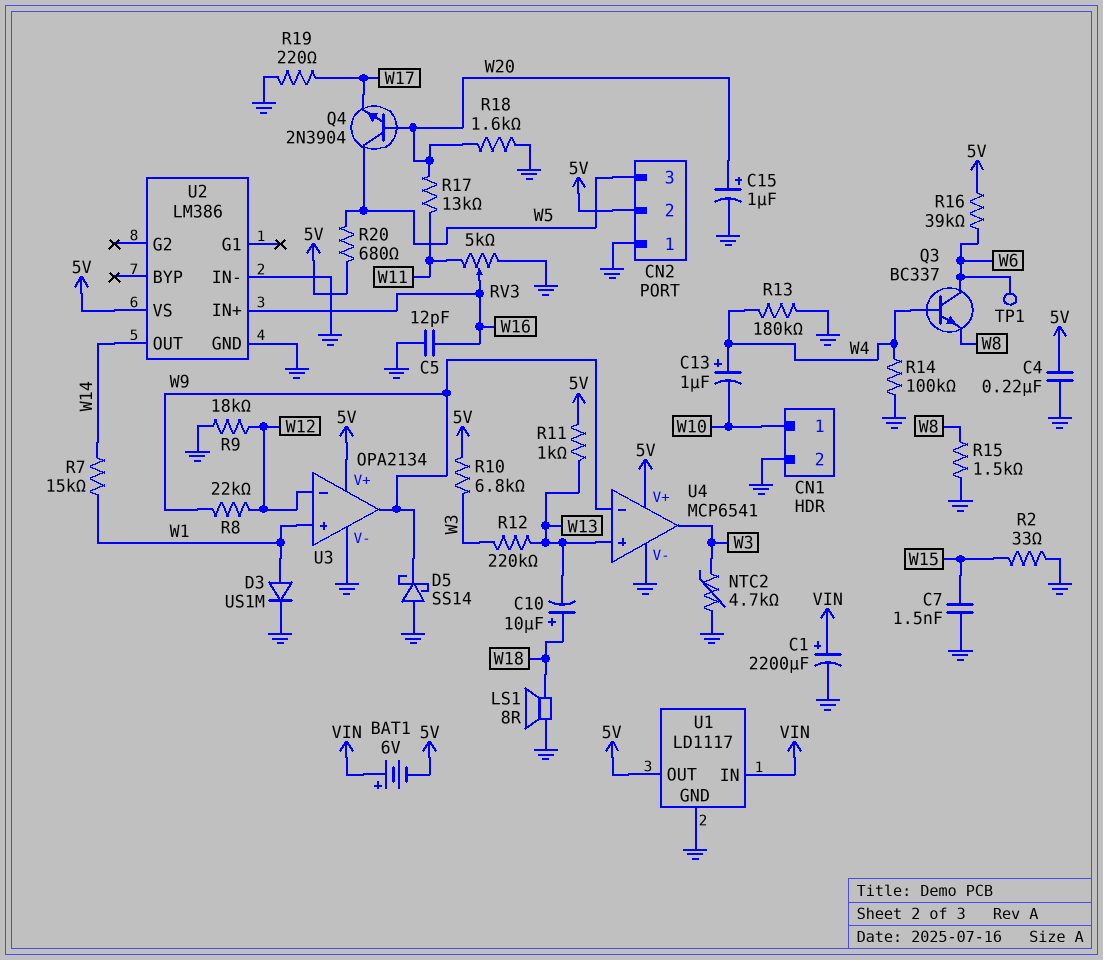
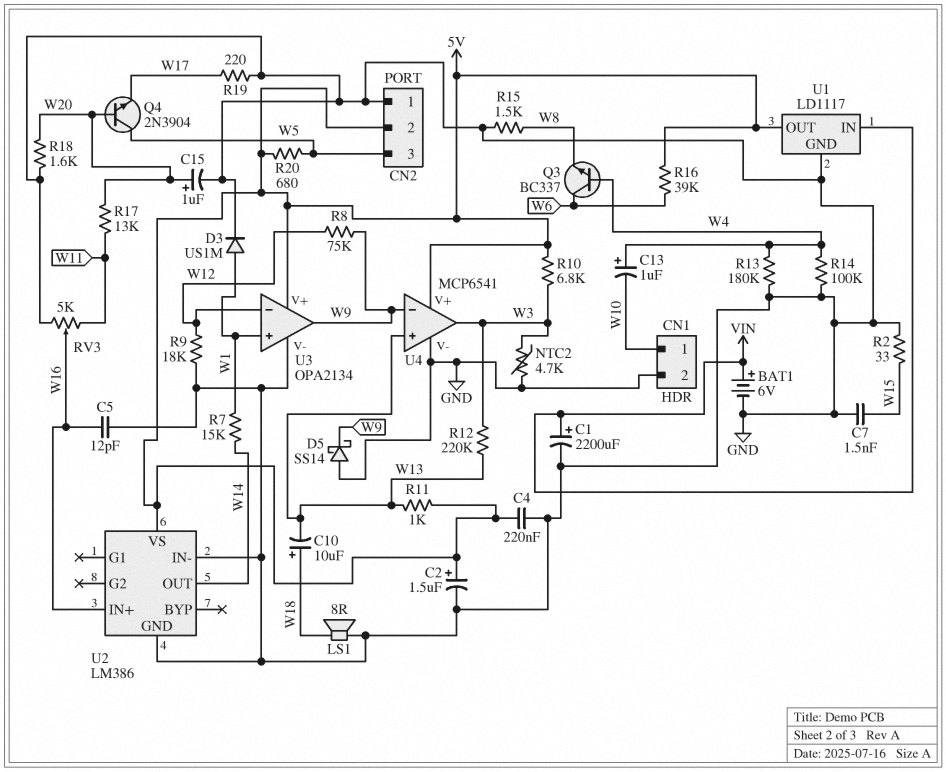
BAT1: 6V (plus VIN, minus 5V) -> 6V (plus VIN, minus GND)
C2: none -> 1.5uF (plus 5V, minus GND)
R8: 22k (W9, W12) -> 75k (W9, W12)
TP1: test point (W6) -> none

